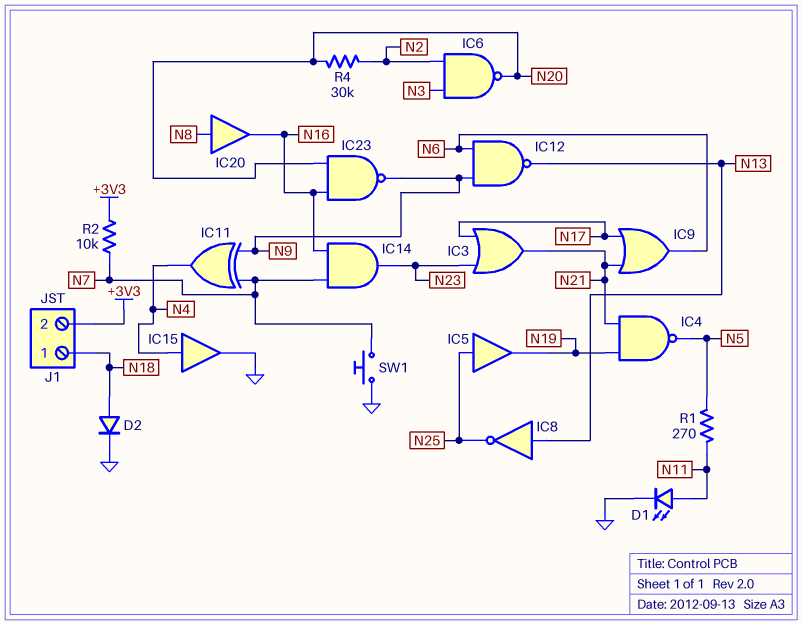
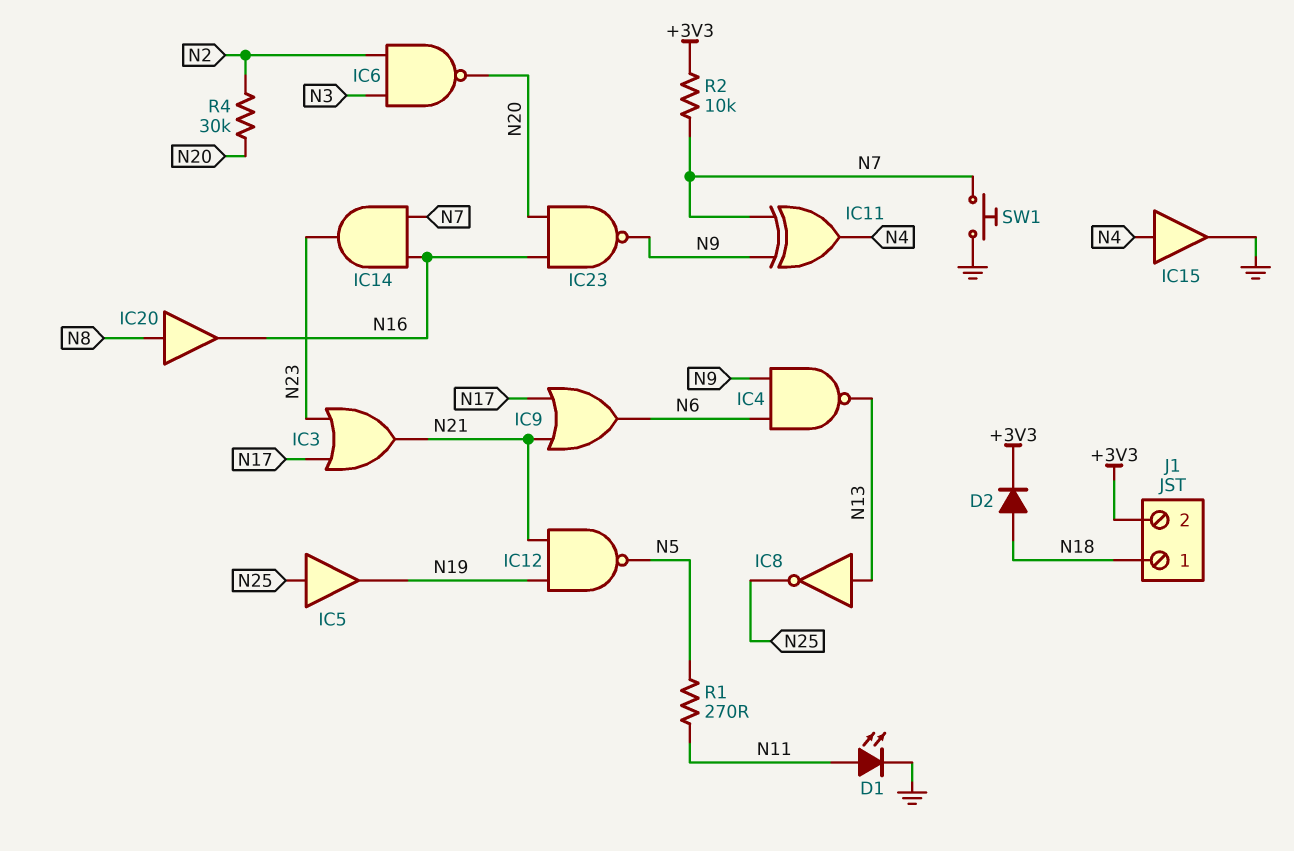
D2: diode (A N18, K GND) -> diode (A N18, K +3V3)
IC4: NAND (in N19, in N21, out N5) -> NAND (in N6, in N9, out N13)
IC12: NAND (in N6, in N9, out N13) -> NAND (in N19, in N21, out N5)

